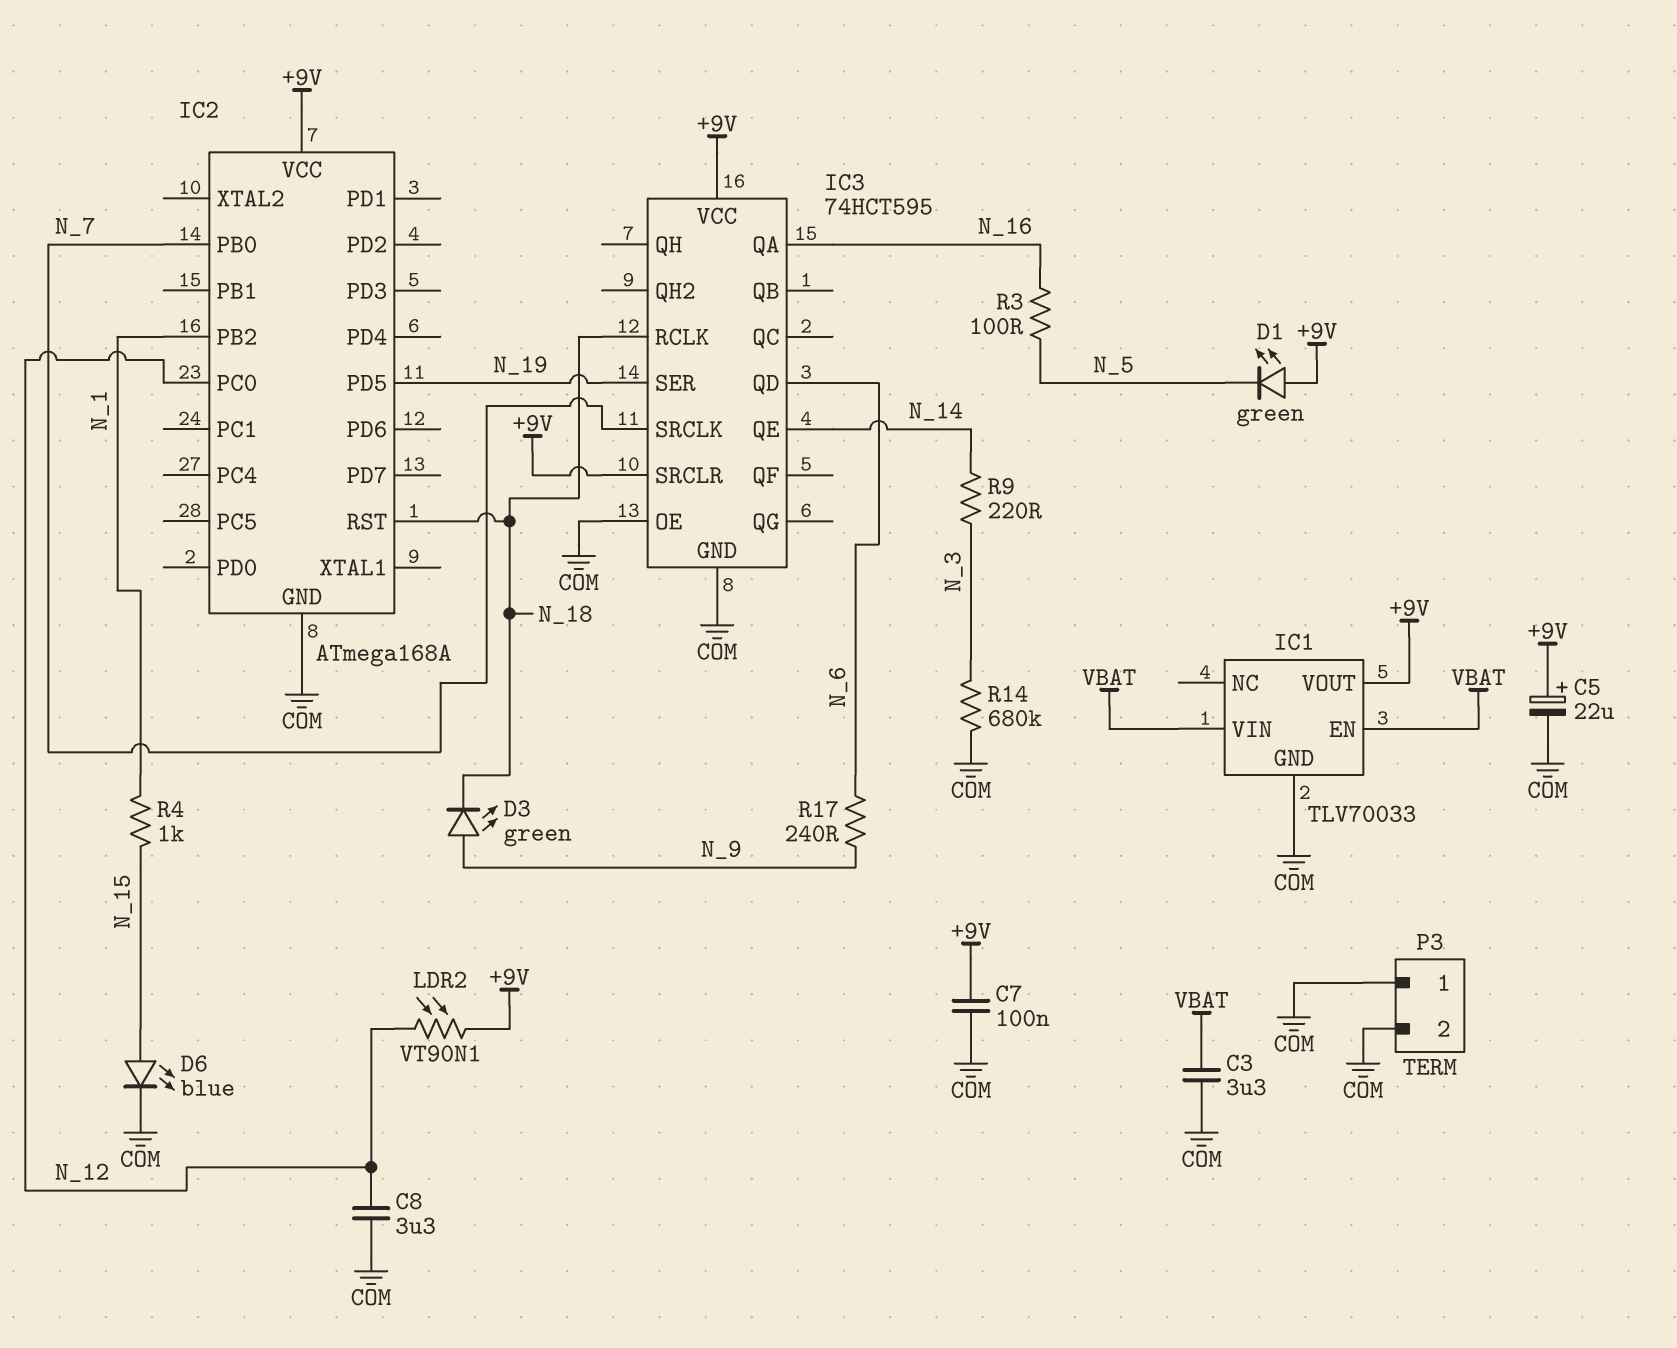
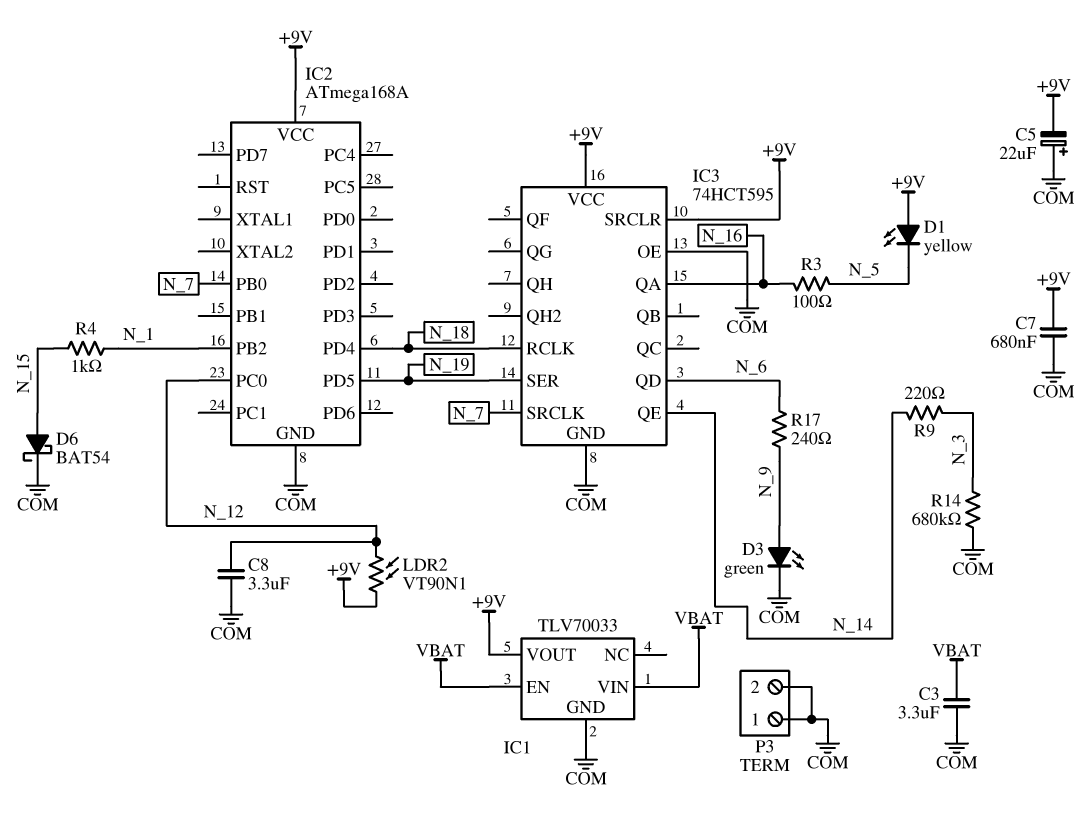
C5: 22uF (plus +9V, minus COM) -> 22uF (plus COM, minus +9V)
C7: 100nF (+9V, COM) -> 680nF (+9V, COM)
D1: LED green (A +9V, K N_5) -> LED yellow (A +9V, K N_5)
D3: LED green (A N_9, K N_18) -> LED green (A N_9, K COM)
D6: LED blue (A N_15, K COM) -> schottky BAT54 (A N_15, K COM)
IC2 pin PD4: none -> N_18
IC2 pin RST: N_18 -> none

